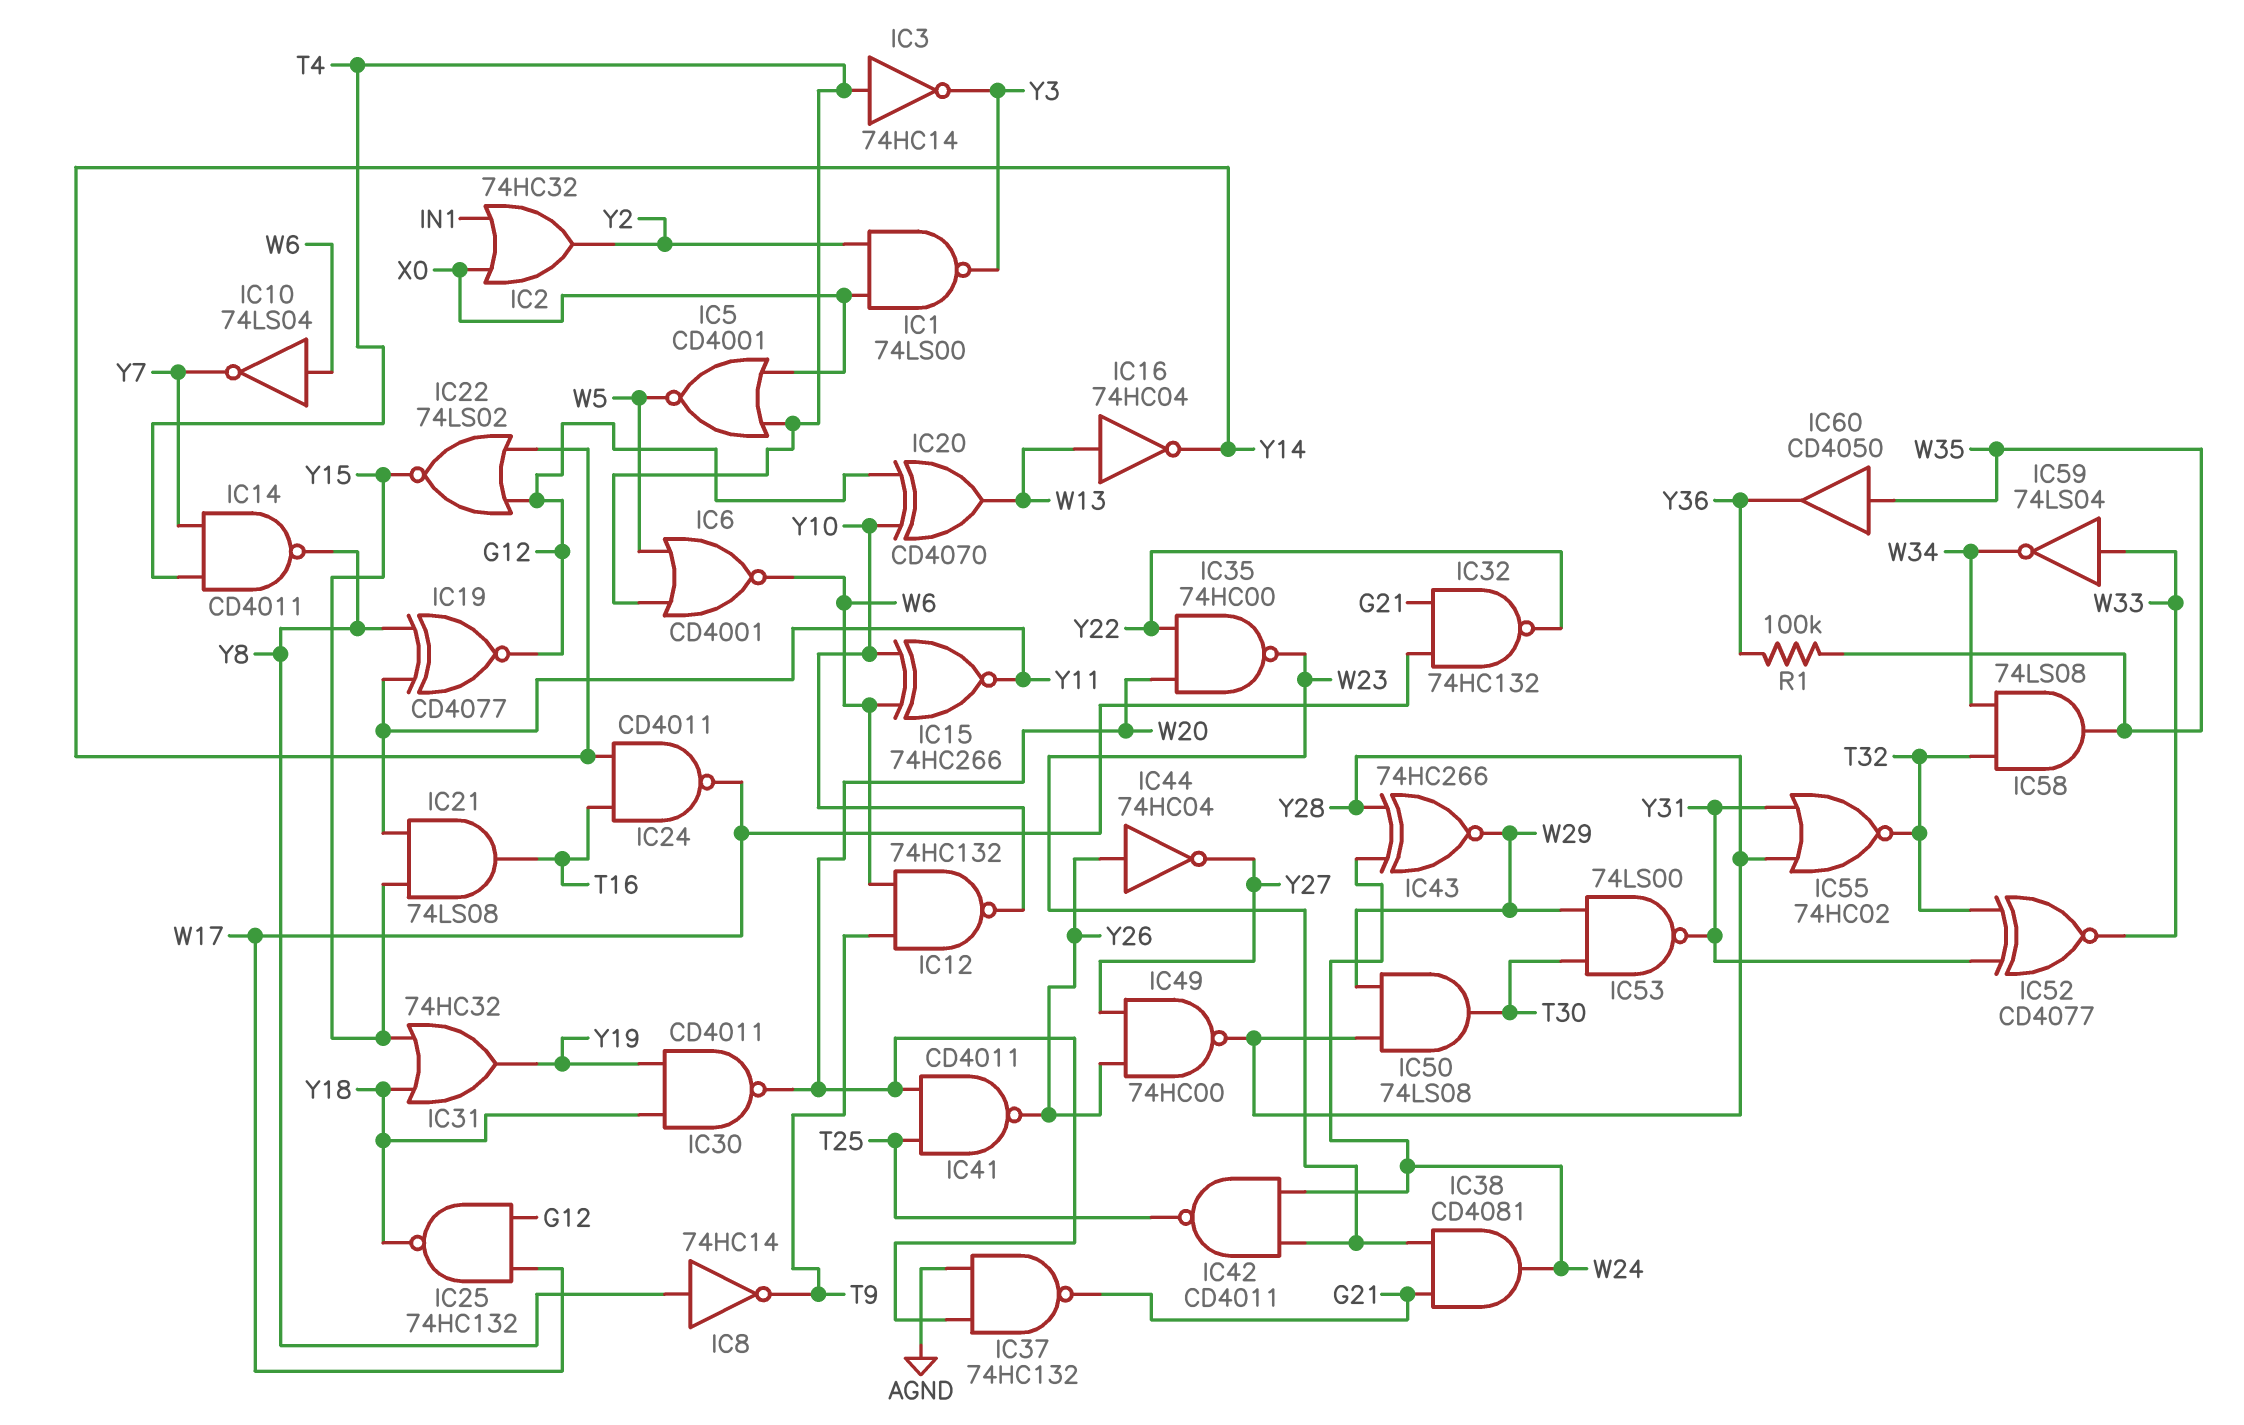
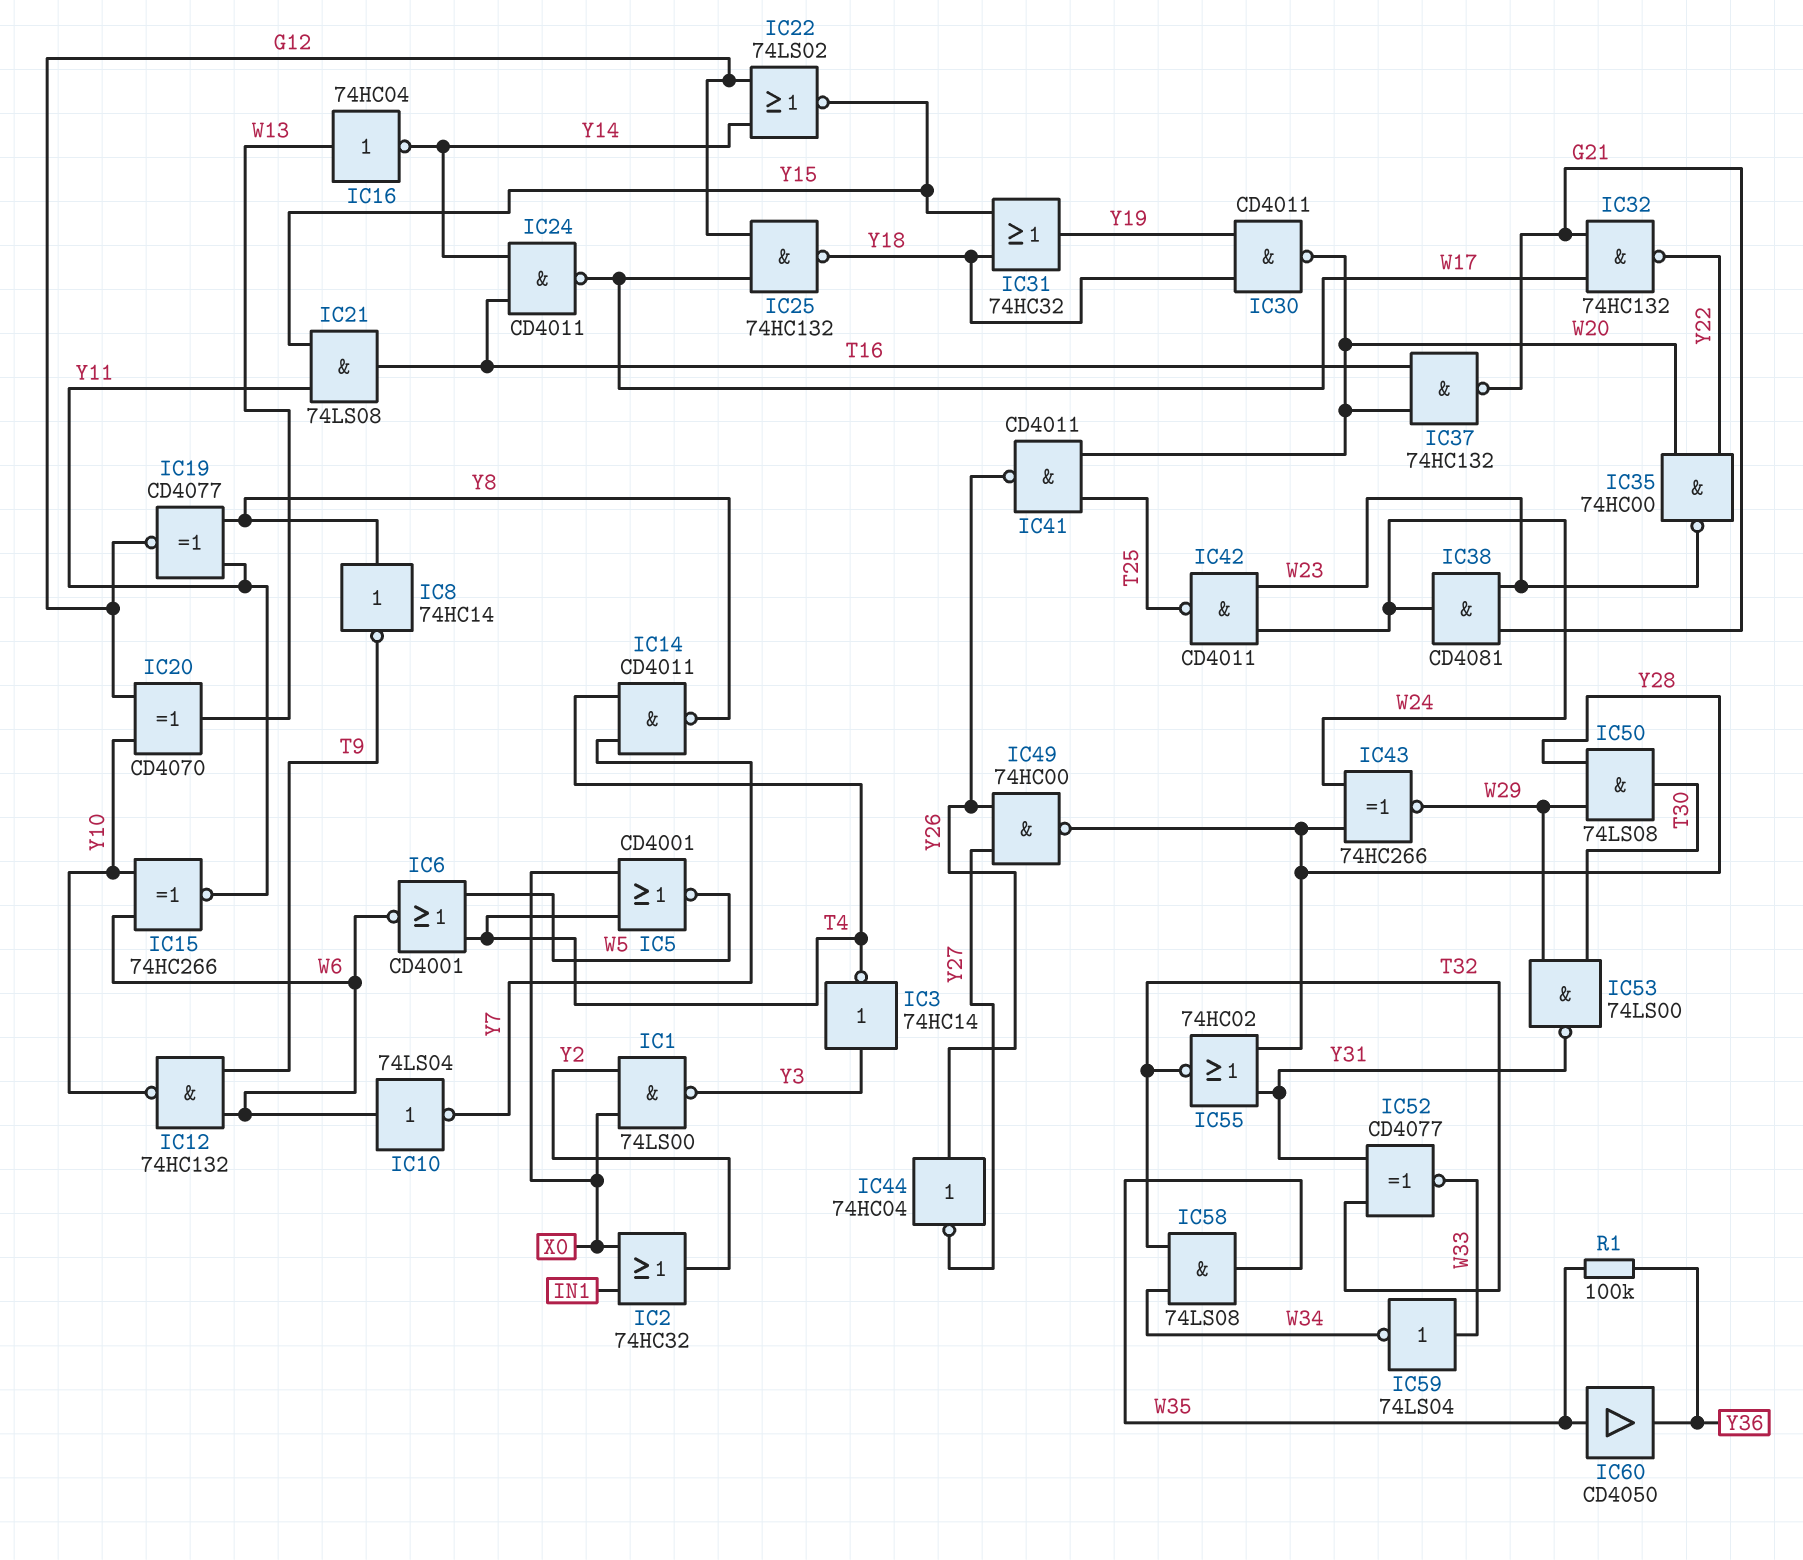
IC3: NOT 74HC14 (in T4, out Y3) -> NOT 74HC14 (in Y3, out T4)
IC37: NAND 74HC132 (in AGND, in W20, out G21) -> NAND 74HC132 (in T16, in W20, out G21)

